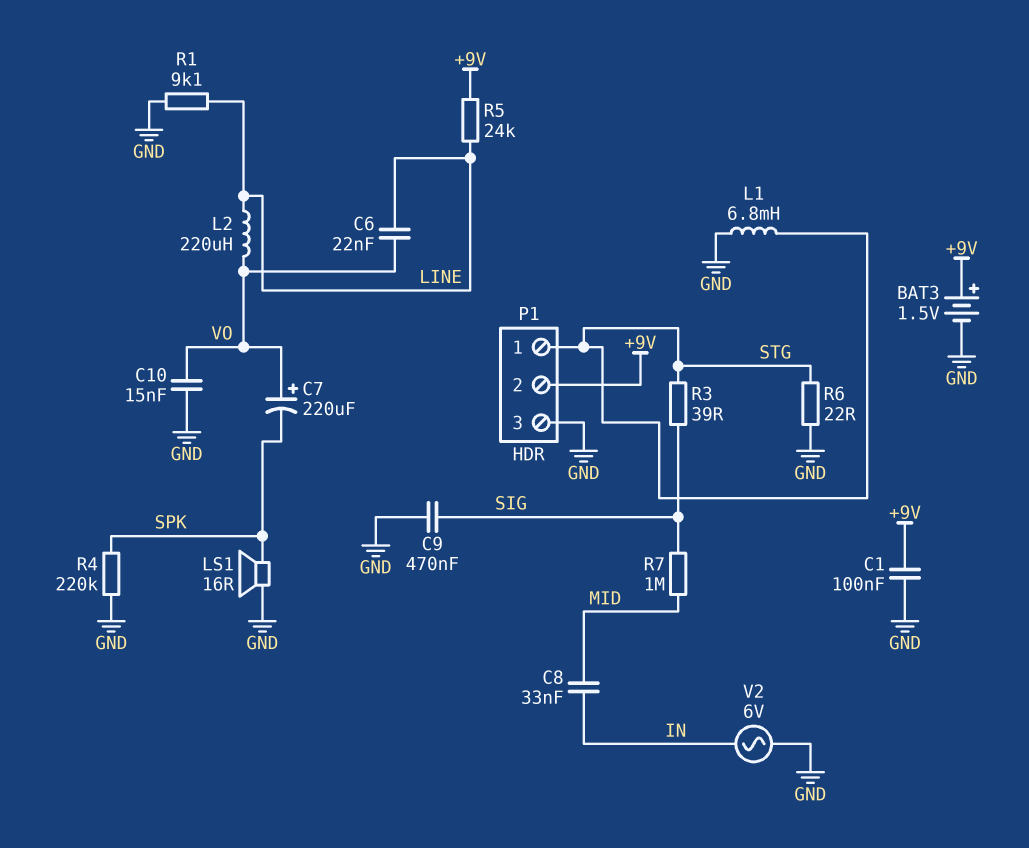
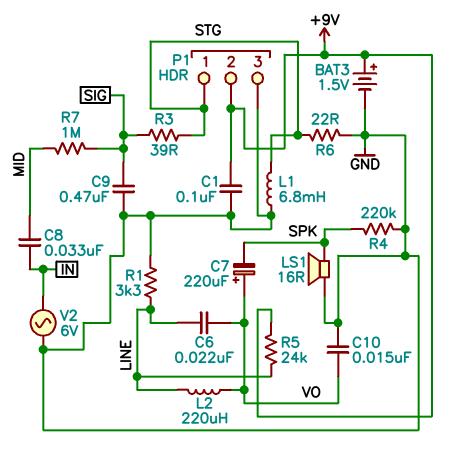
R1: 9.1k (GND, LINE) -> 3.3k (GND, LINE)

